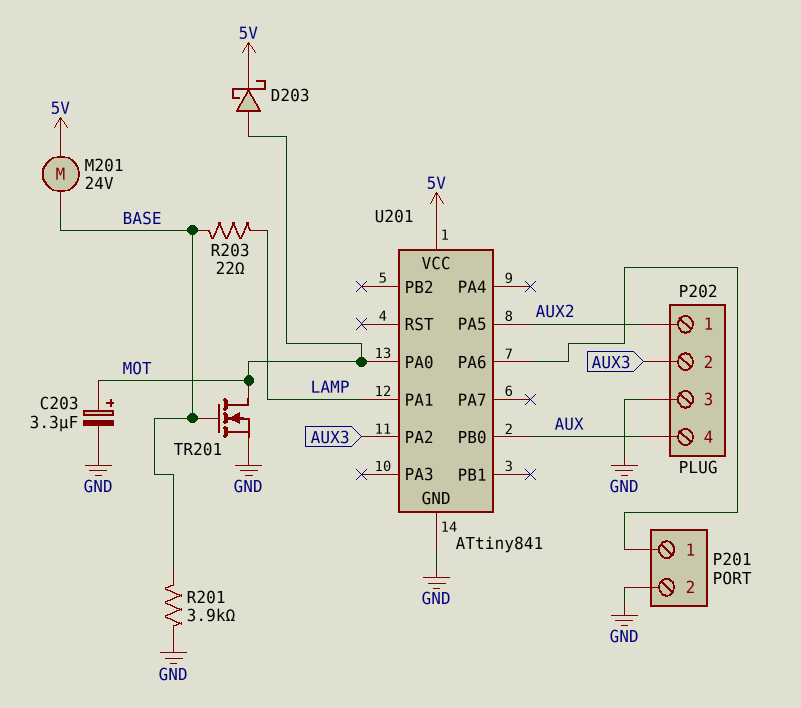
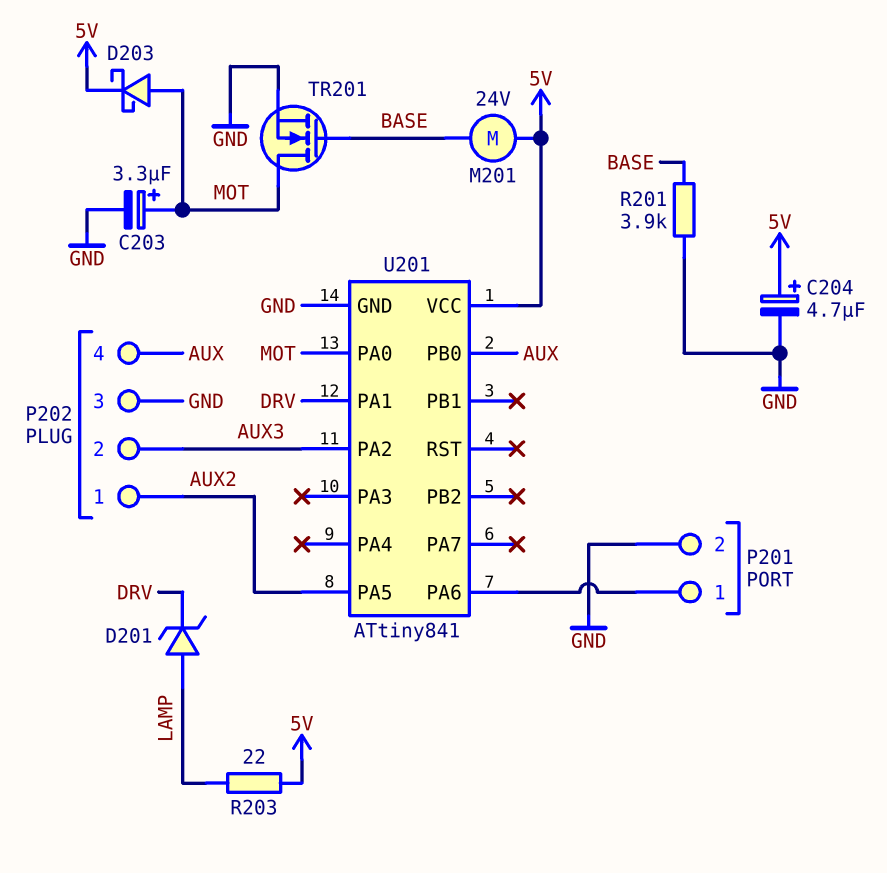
C204: none -> 4.7uF (plus 5V, minus GND)
D201: none -> zener (A LAMP, K DRV)
R203: 22 (BASE, LAMP) -> 22 (5V, LAMP)
U201 pin PA1: LAMP -> DRV

